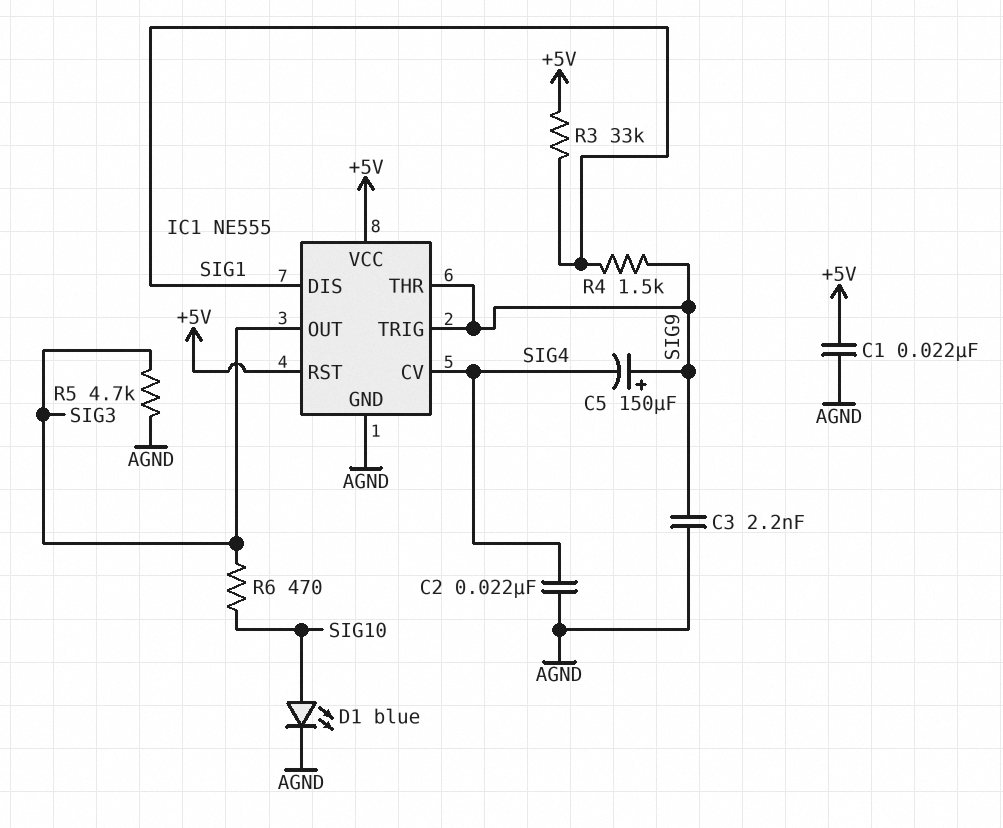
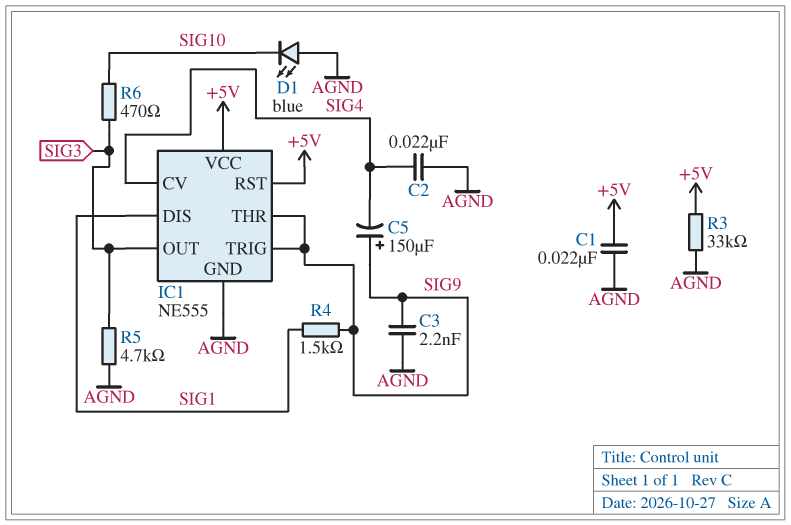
D1: LED blue (A SIG10, K AGND) -> LED blue (A AGND, K SIG10)
R3: 33k (+5V, SIG1) -> 33k (+5V, AGND)

